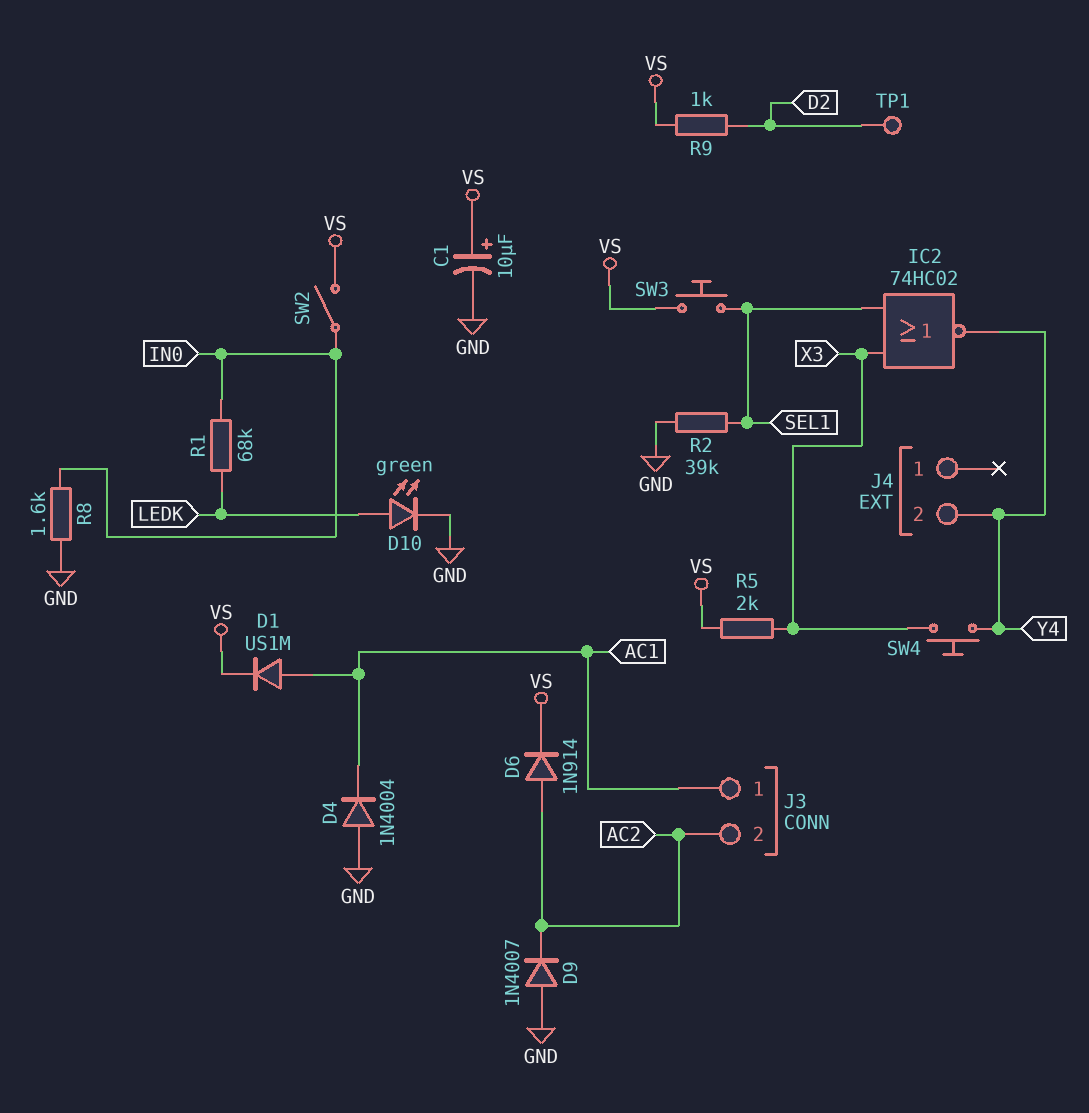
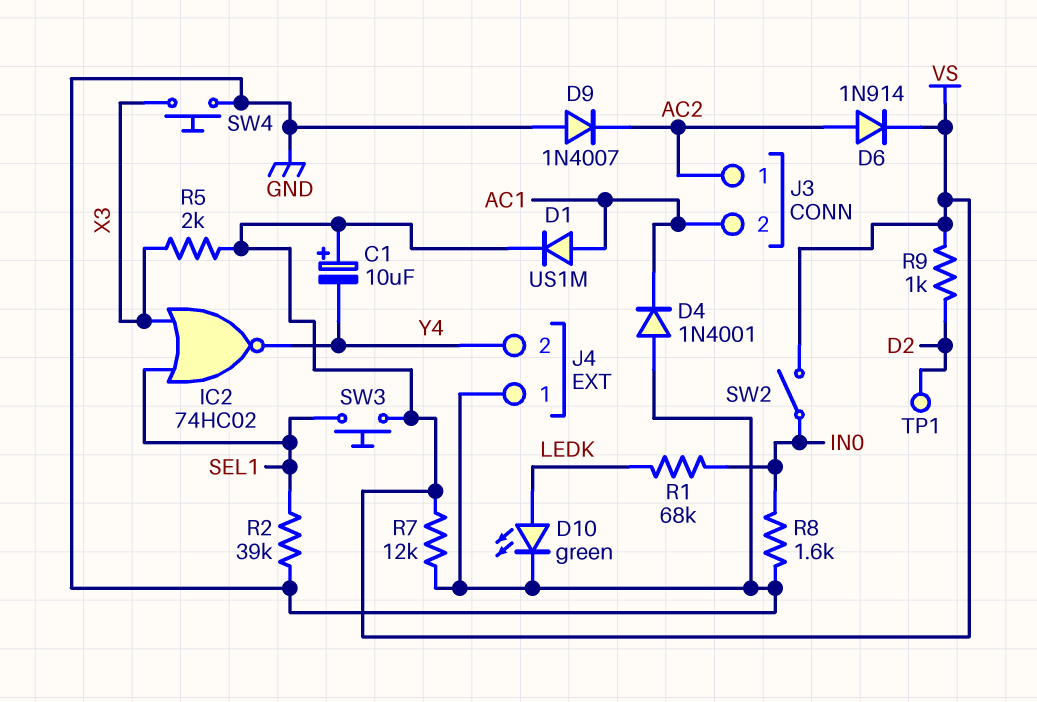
C1: 10uF (plus VS, minus GND) -> 10uF (plus VS, minus Y4)
D4: diode 1N4004 (A GND, K AC1) -> diode 1N4001 (A GND, K AC1)
J3 pin 1: AC1 -> AC2
J3 pin 2: AC2 -> AC1
J4 pin 1: none -> GND
R7: none -> 12k (GND, VS)
SW4: button (X3, Y4) -> button (GND, X3)

